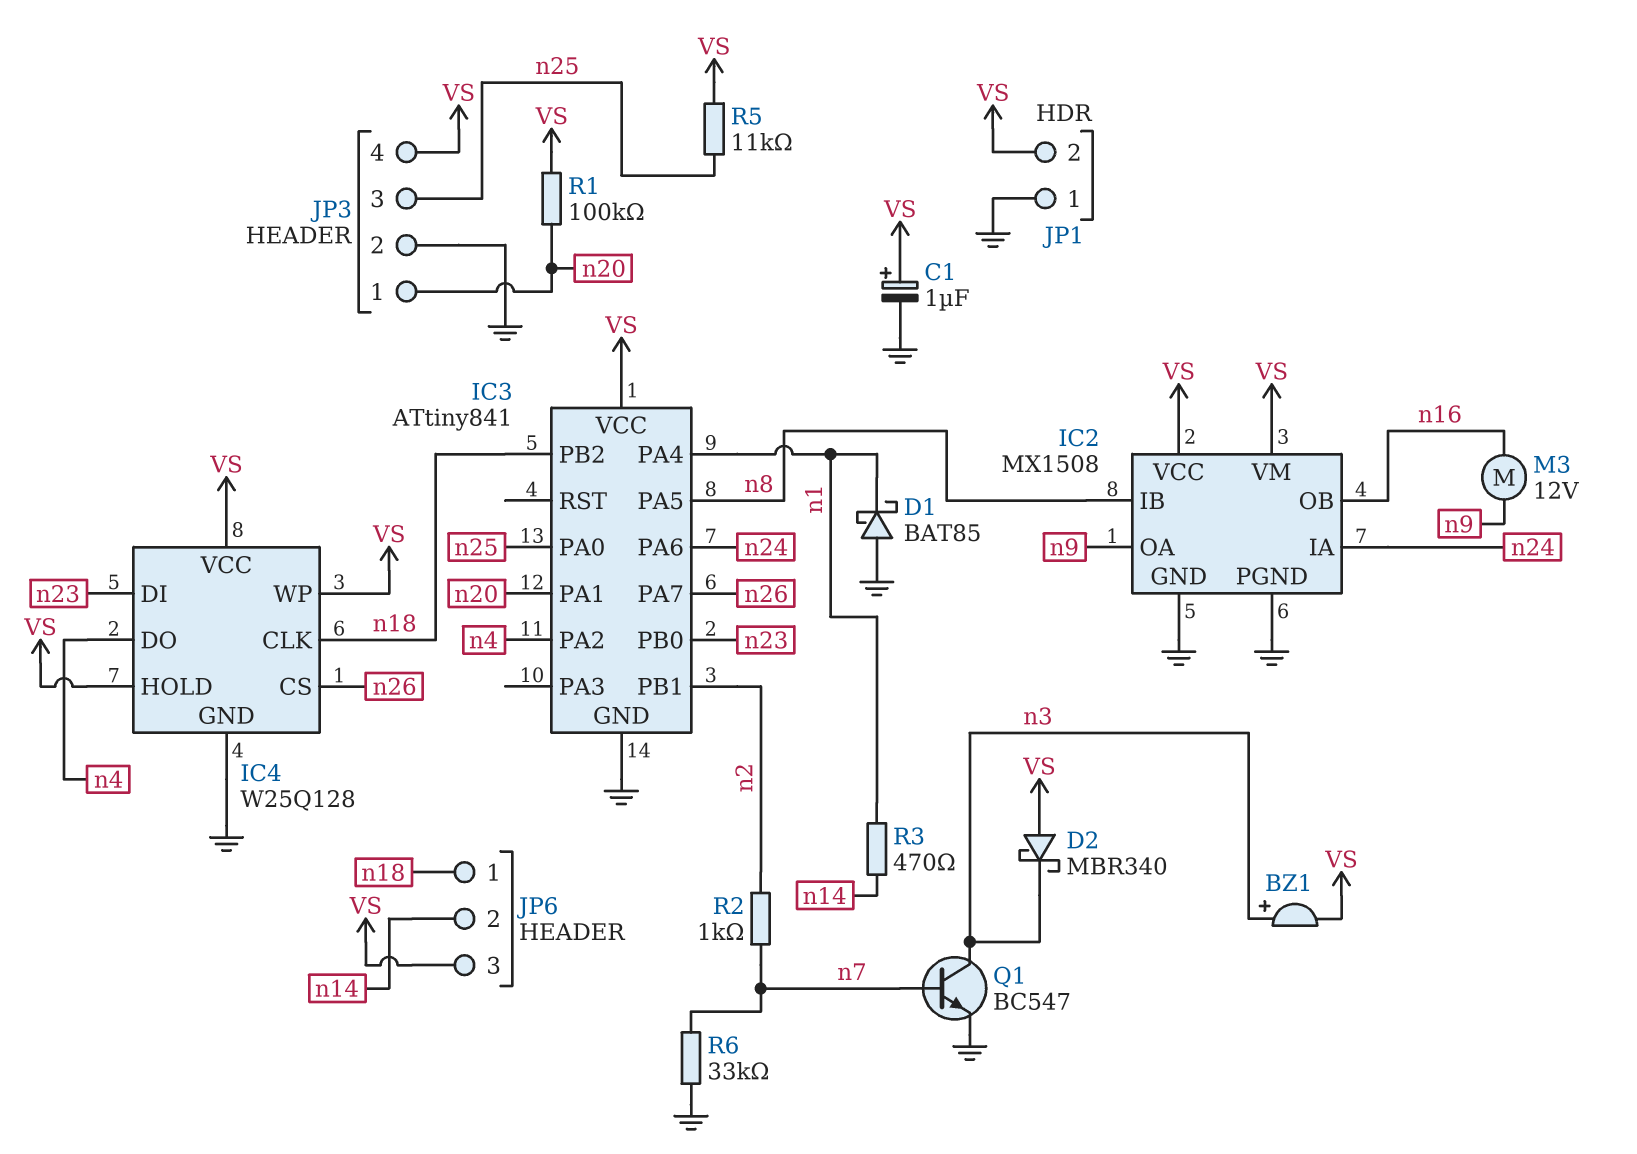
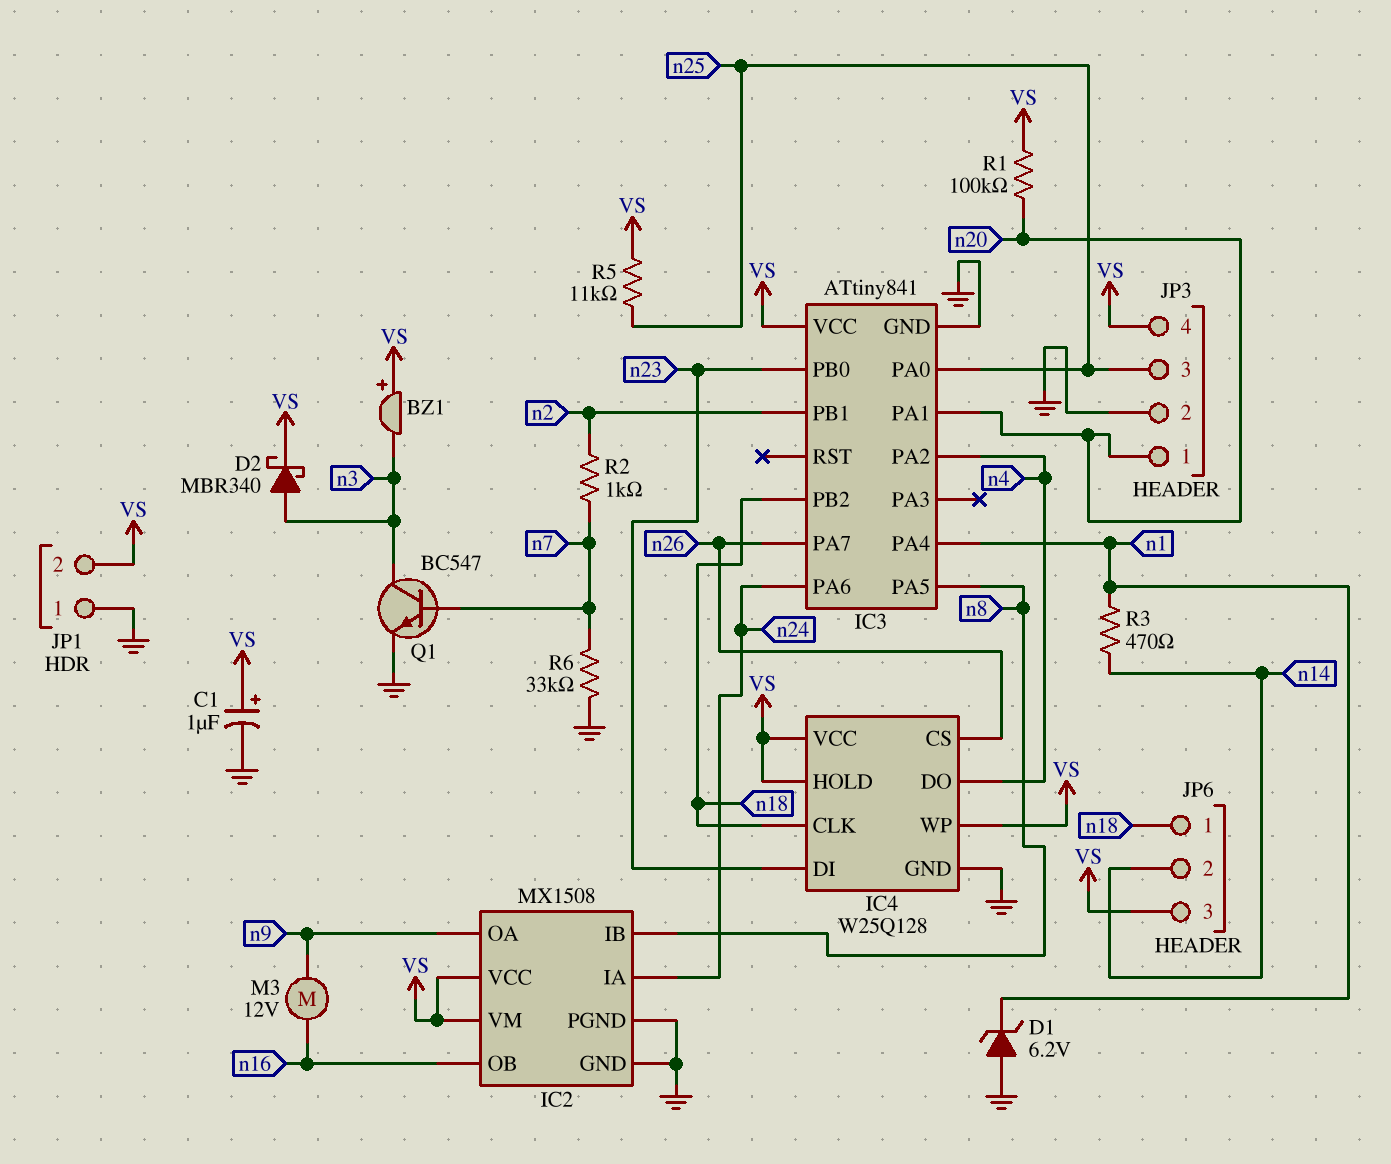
BZ1: buzzer (plus n3, minus VS) -> buzzer (plus VS, minus n3)
D1: schottky BAT85 (A GND, K n1) -> zener 6.2V (A GND, K n1)
D2: schottky MBR340 (A VS, K n3) -> schottky MBR340 (A n3, K VS)

